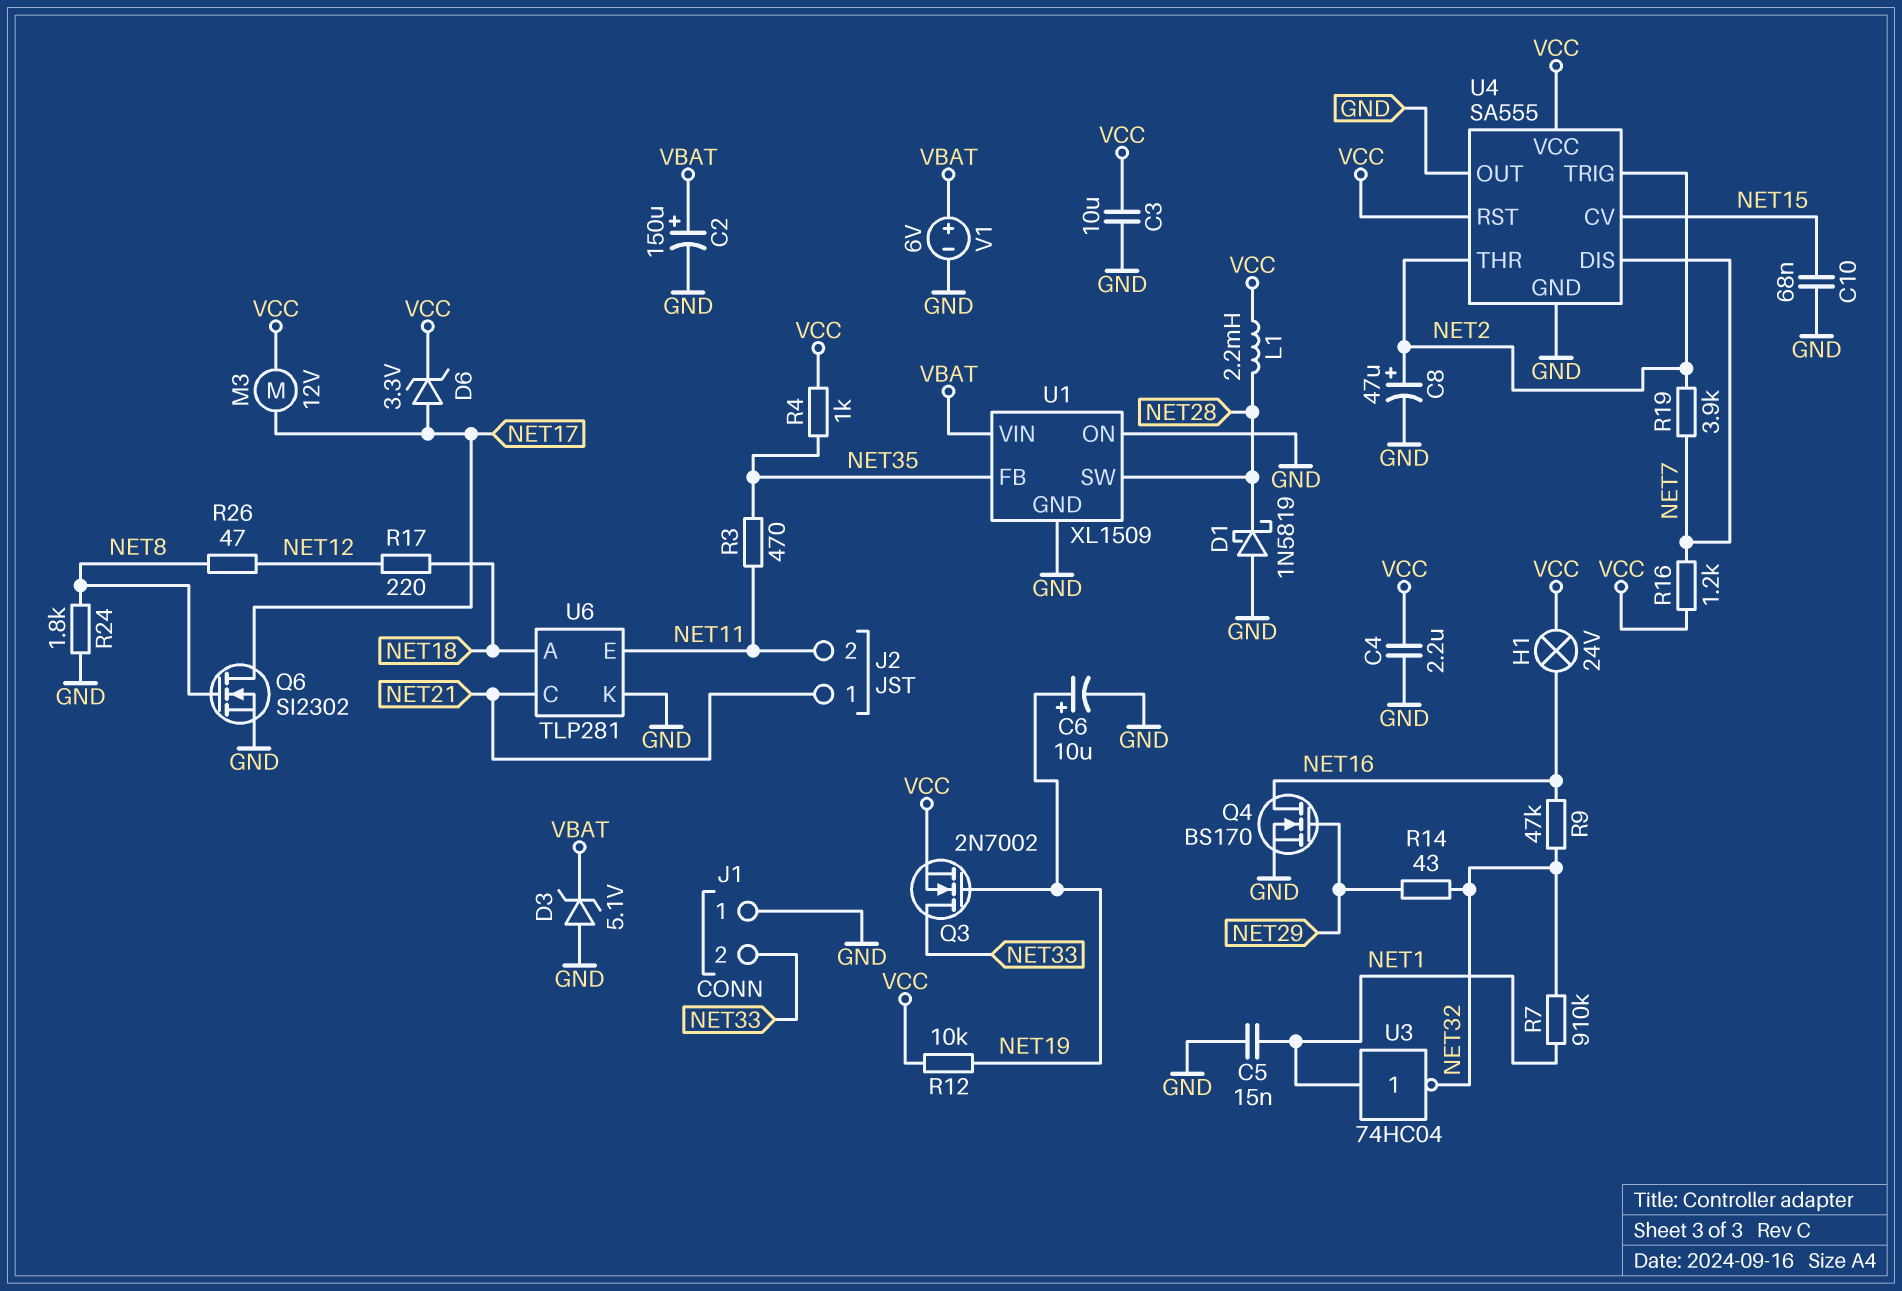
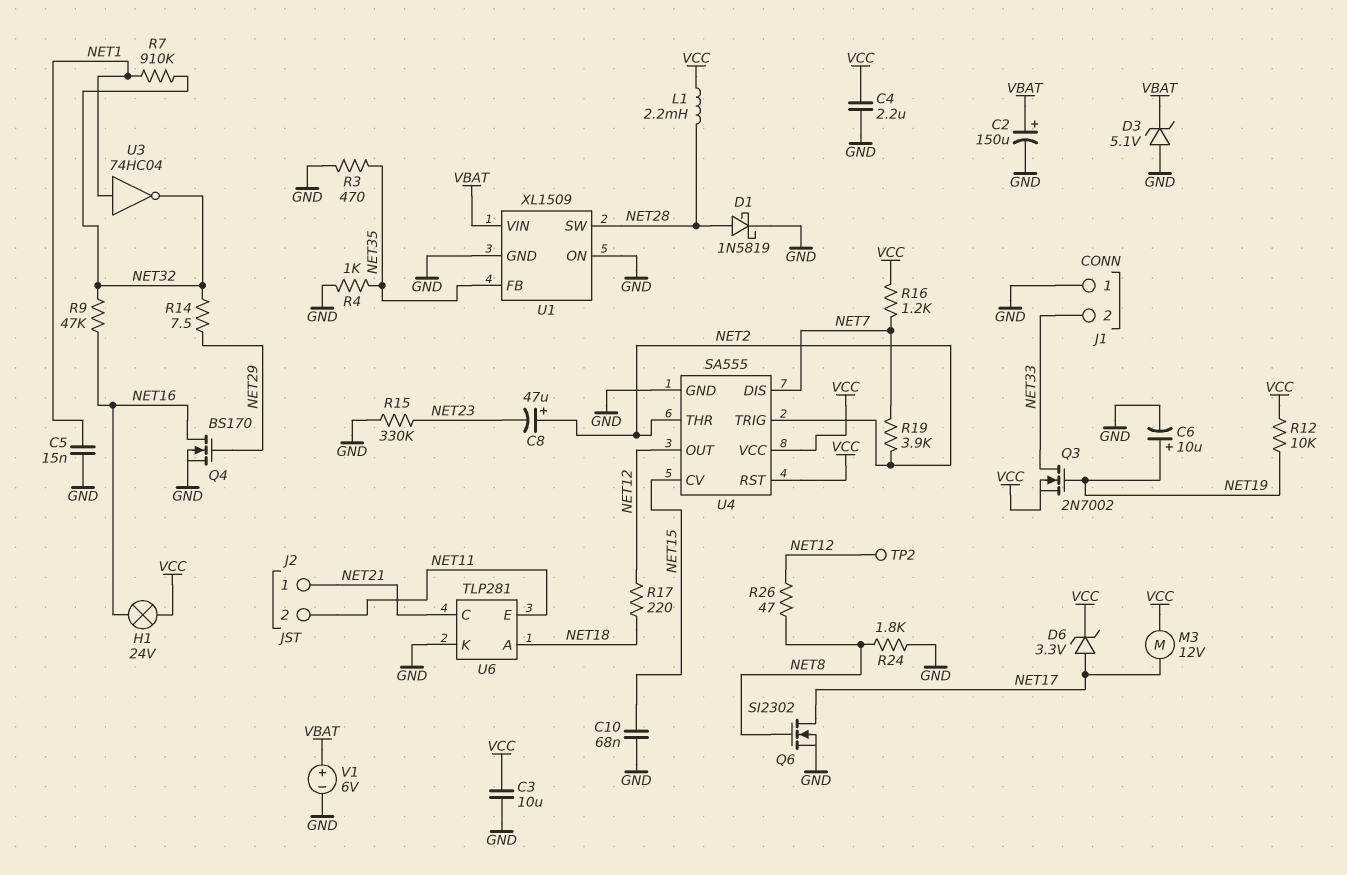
C8: 47uF (plus NET2, minus GND) -> 47uF (plus NET2, minus NET23)
D1: schottky 1N5819 (A GND, K NET28) -> schottky 1N5819 (A NET28, K GND)
R3: 470 (NET11, NET35) -> 470 (GND, NET35)
R4: 1k (NET35, VCC) -> 1k (GND, NET35)
R14: 43 (NET29, NET32) -> 7.5 (NET29, NET32)
R15: none -> 330k (GND, NET23)
TP2: none -> test point (NET12)
U4 pin OUT: GND -> NET12

